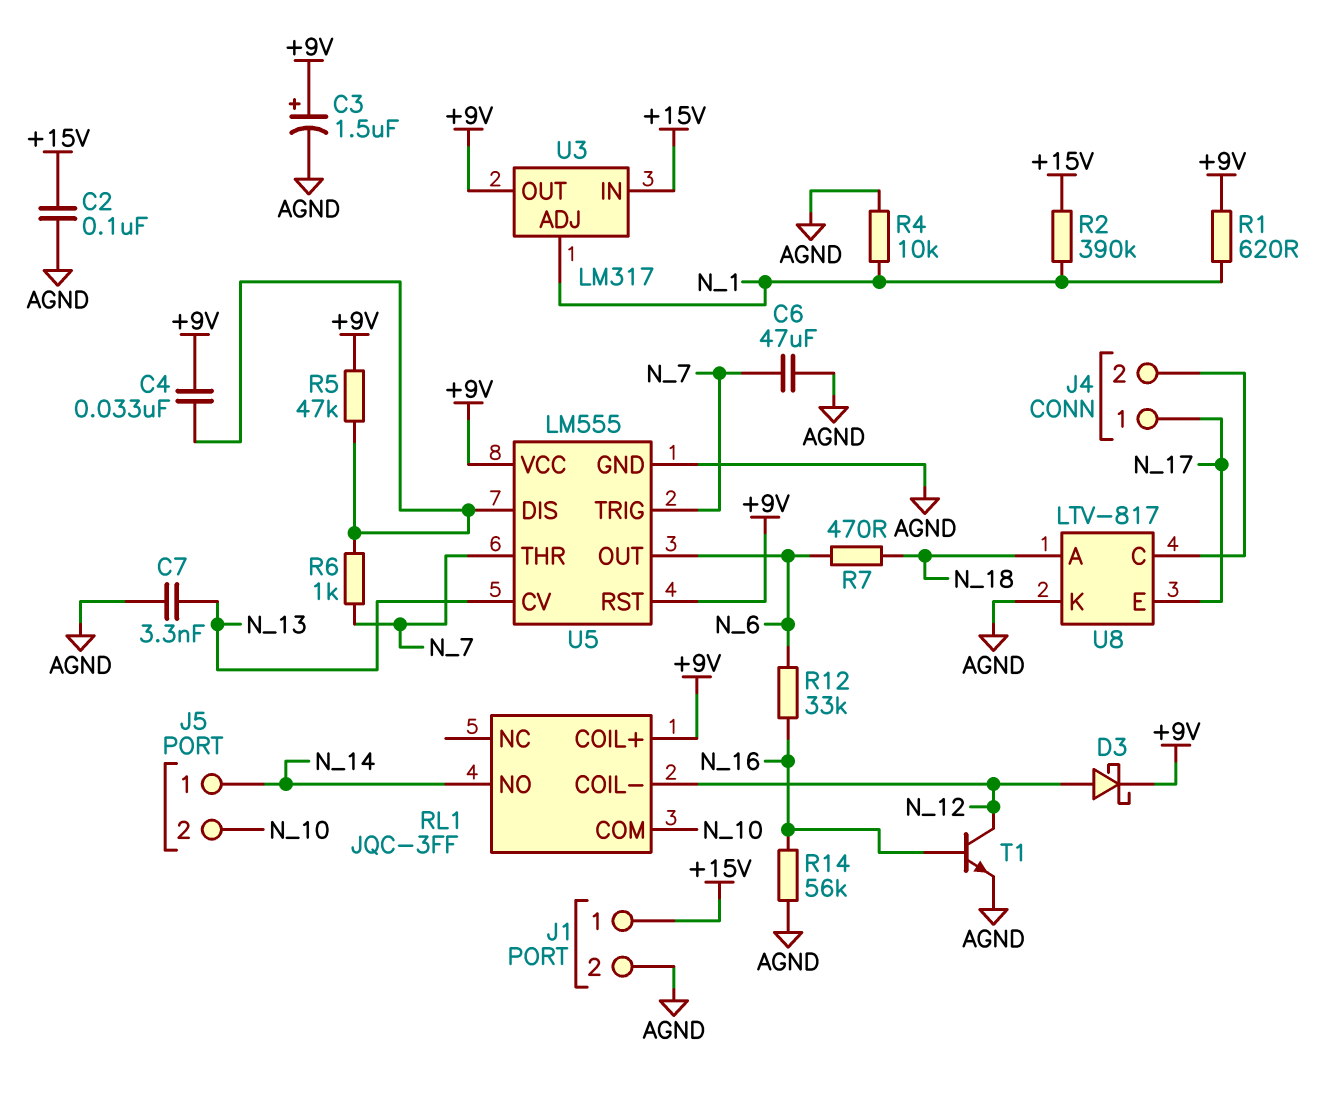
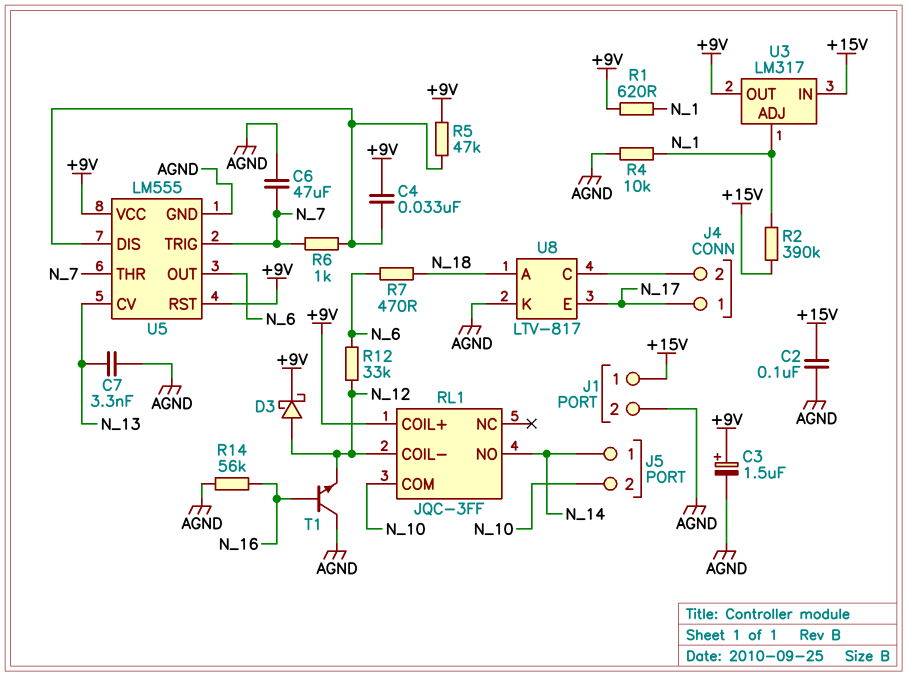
R12: 33k (N_6, N_16) -> 33k (N_6, N_12)
T1: NPN (B N_16, C N_12, E AGND) -> NPN (B N_16, C AGND, E N_12)

